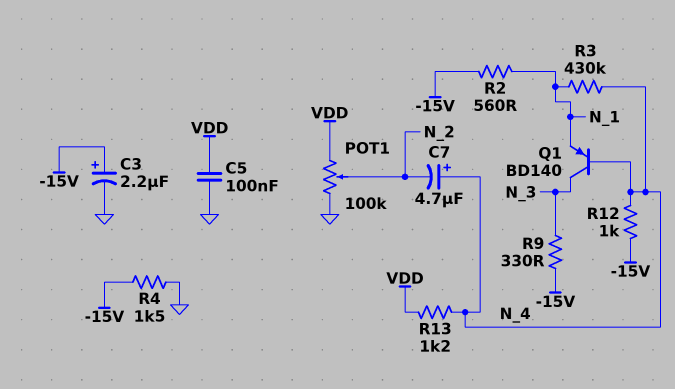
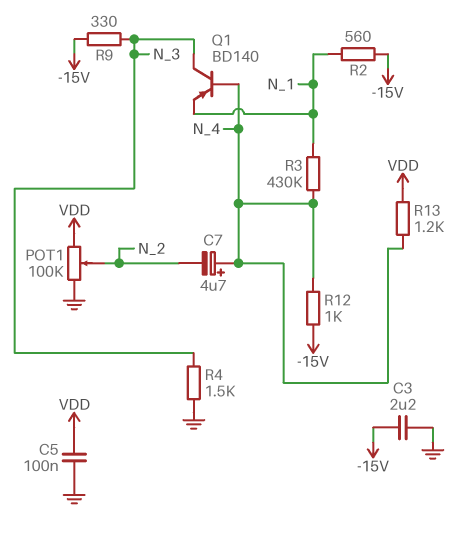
C3: 2.2uF (plus -15V, minus GND) -> 2.2uF (-15V, GND)
R4: 1.5k (-15V, GND) -> 1.5k (GND, N_3)

